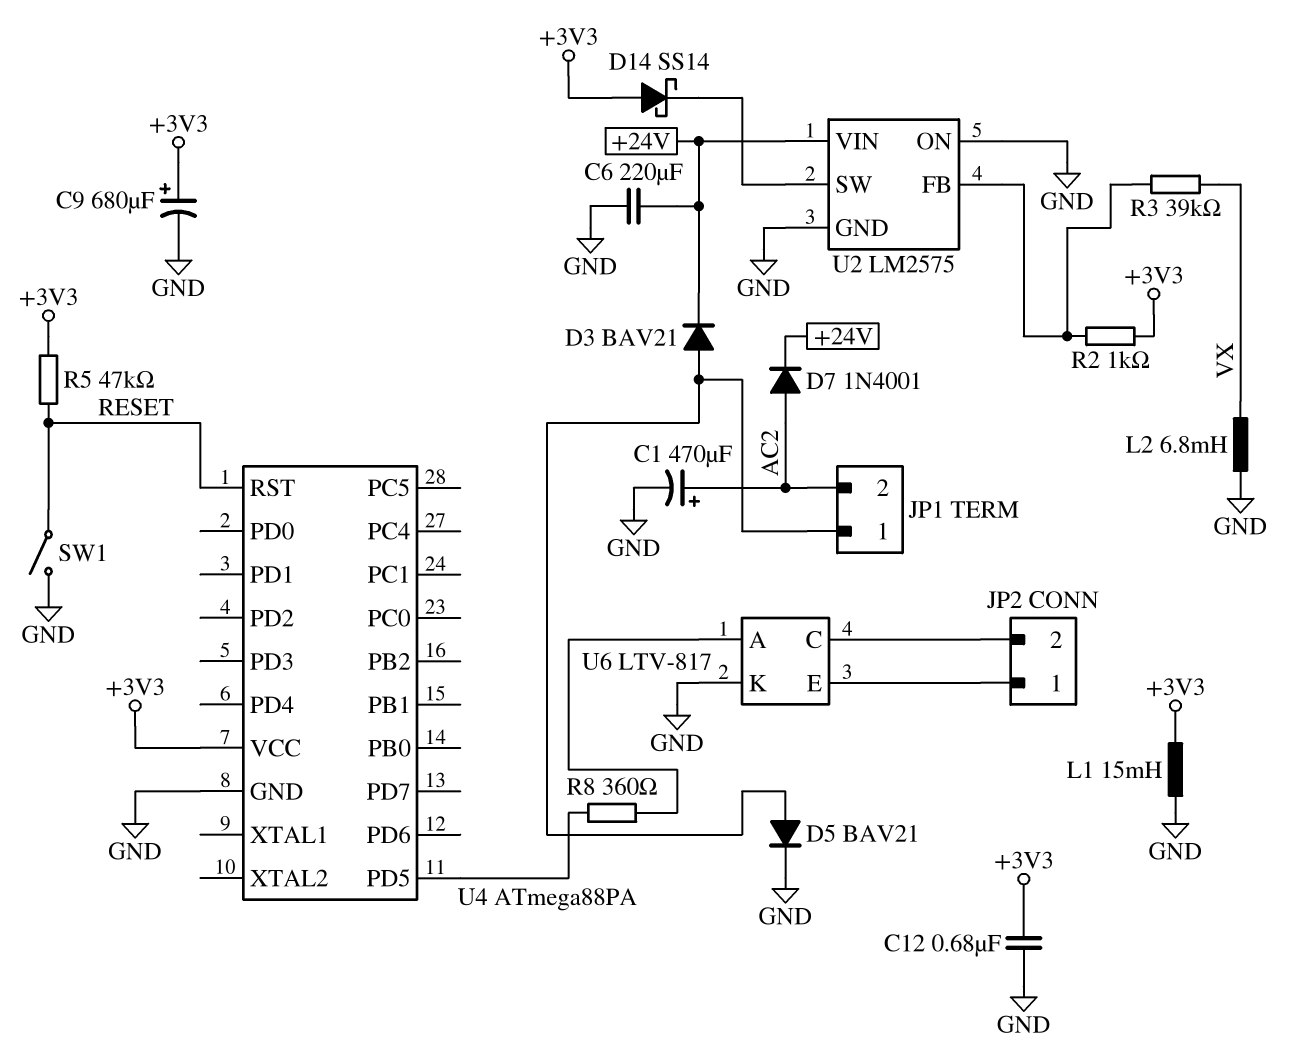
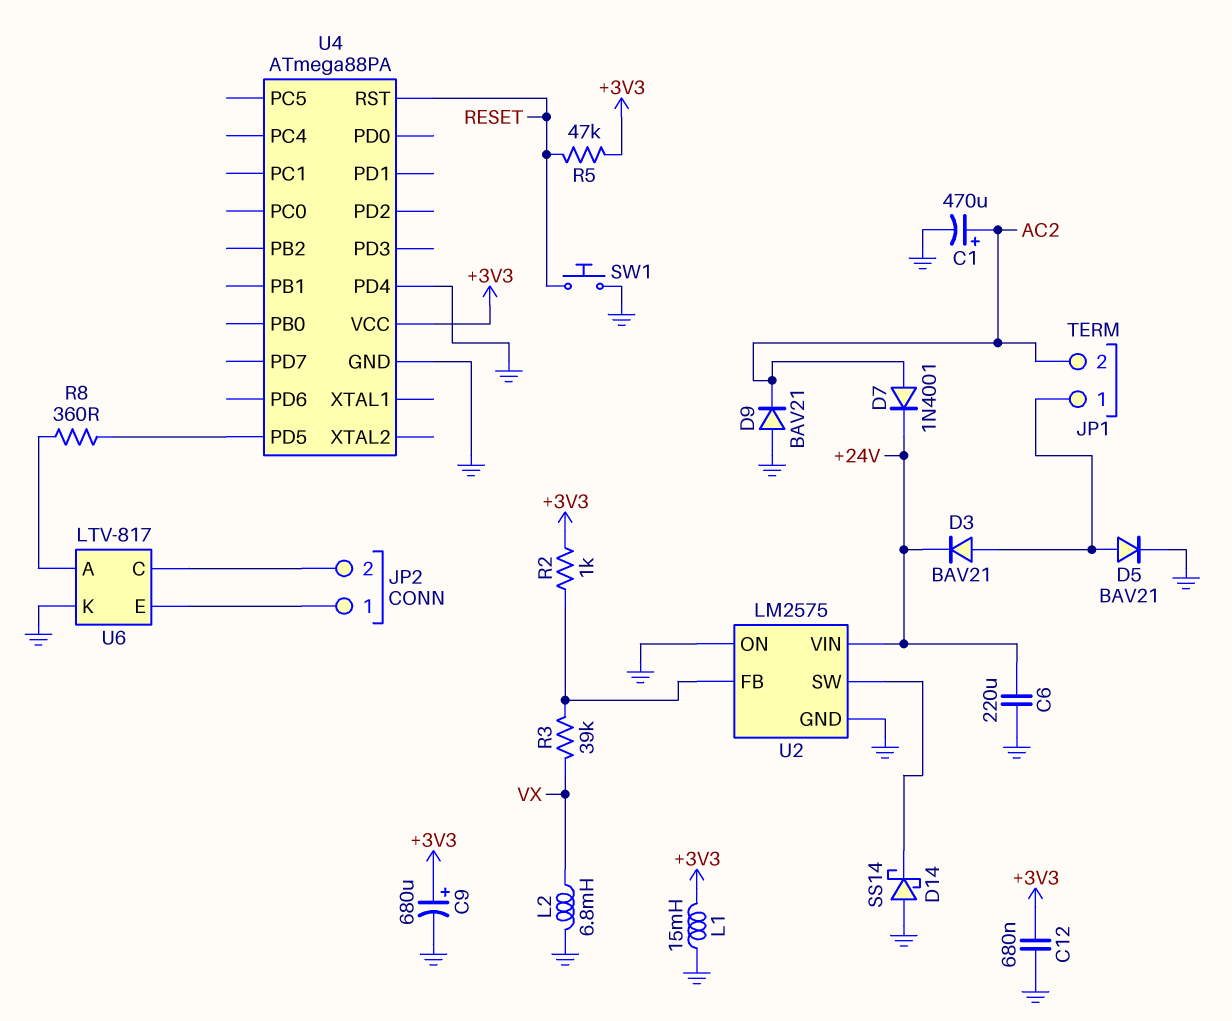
D9: none -> diode BAV21 (A GND, K AC2)
D14: schottky SS14 (A +3V3, K U2/SW) -> schottky SS14 (A GND, K U2/SW)
SW1: switch (GND, RESET) -> button (GND, RESET)
U4 pin PD4: none -> GND

